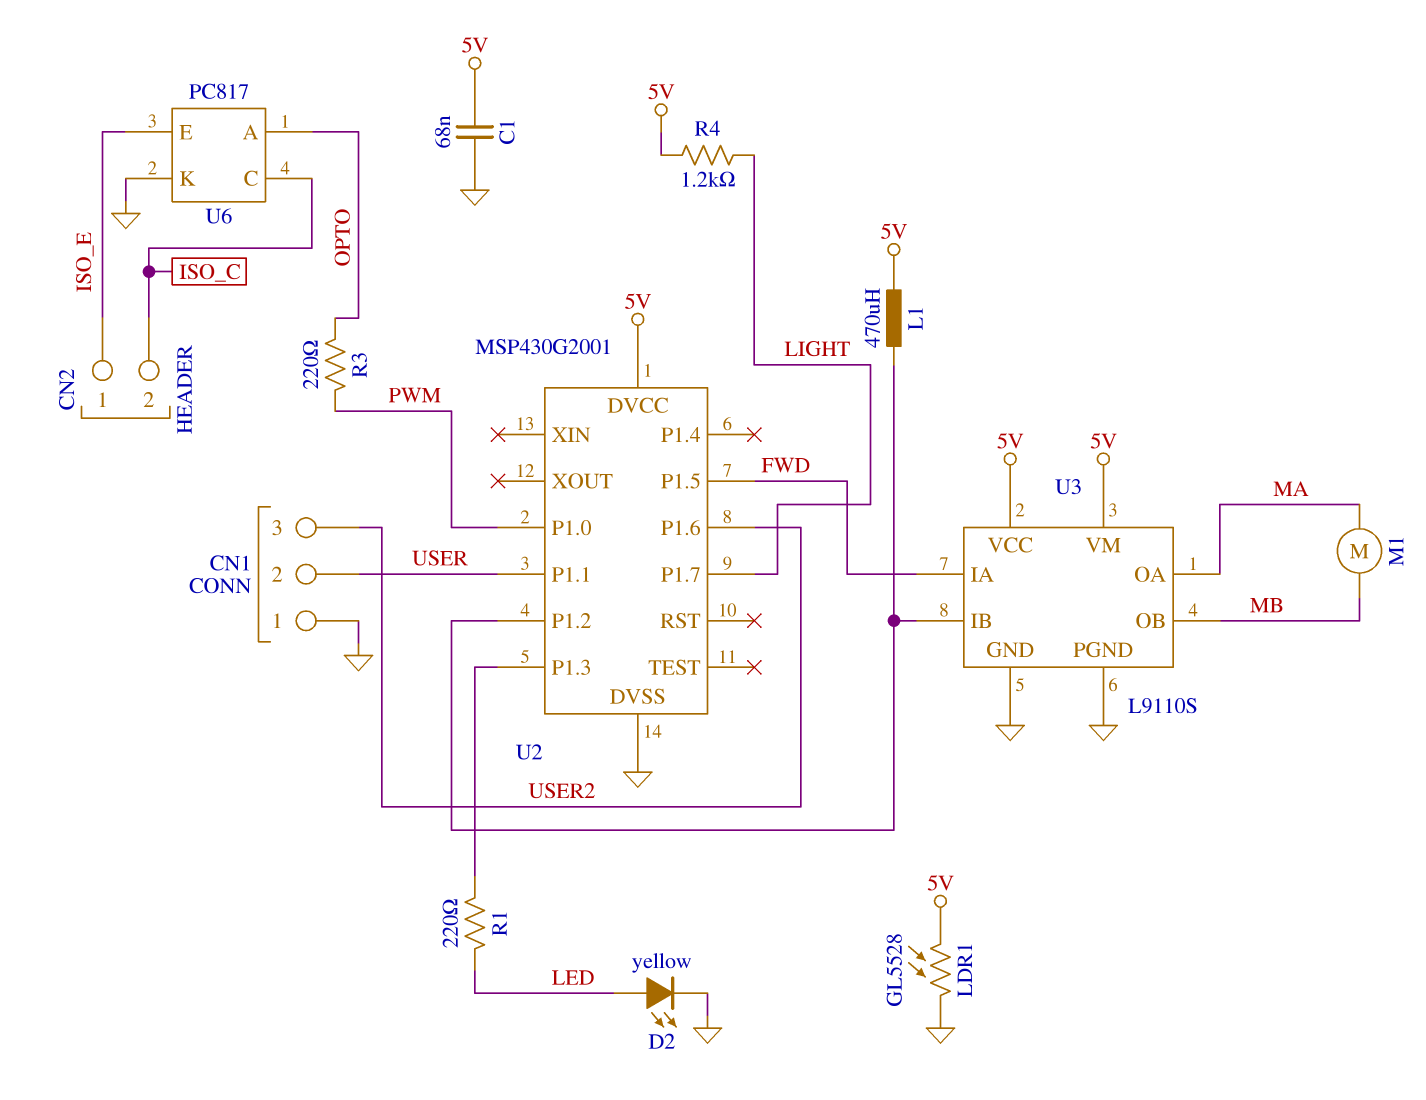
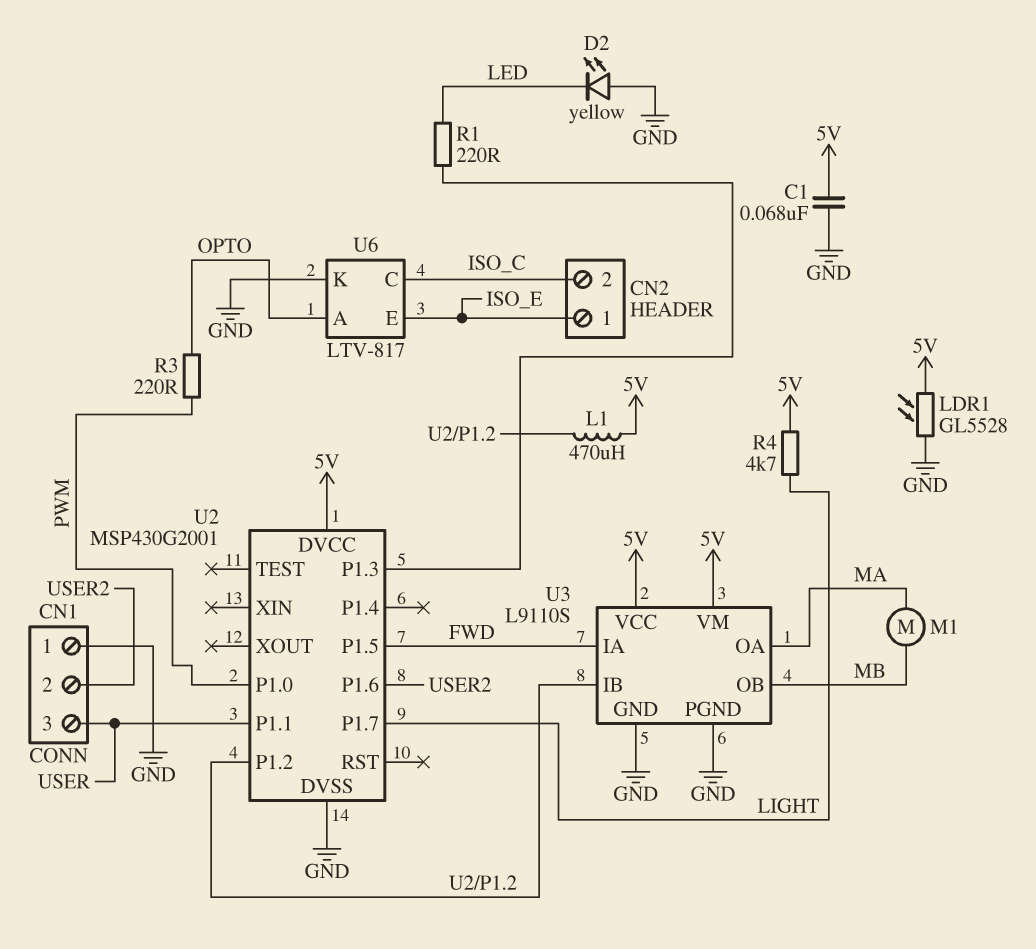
CN1 pin 2: USER -> USER2
CN1 pin 3: USER2 -> USER
D2: LED yellow (A LED, K GND) -> LED yellow (A GND, K LED)
R4: 1.2k (5V, LIGHT) -> 4.7k (5V, LIGHT)
U6: PC817 -> LTV-817

